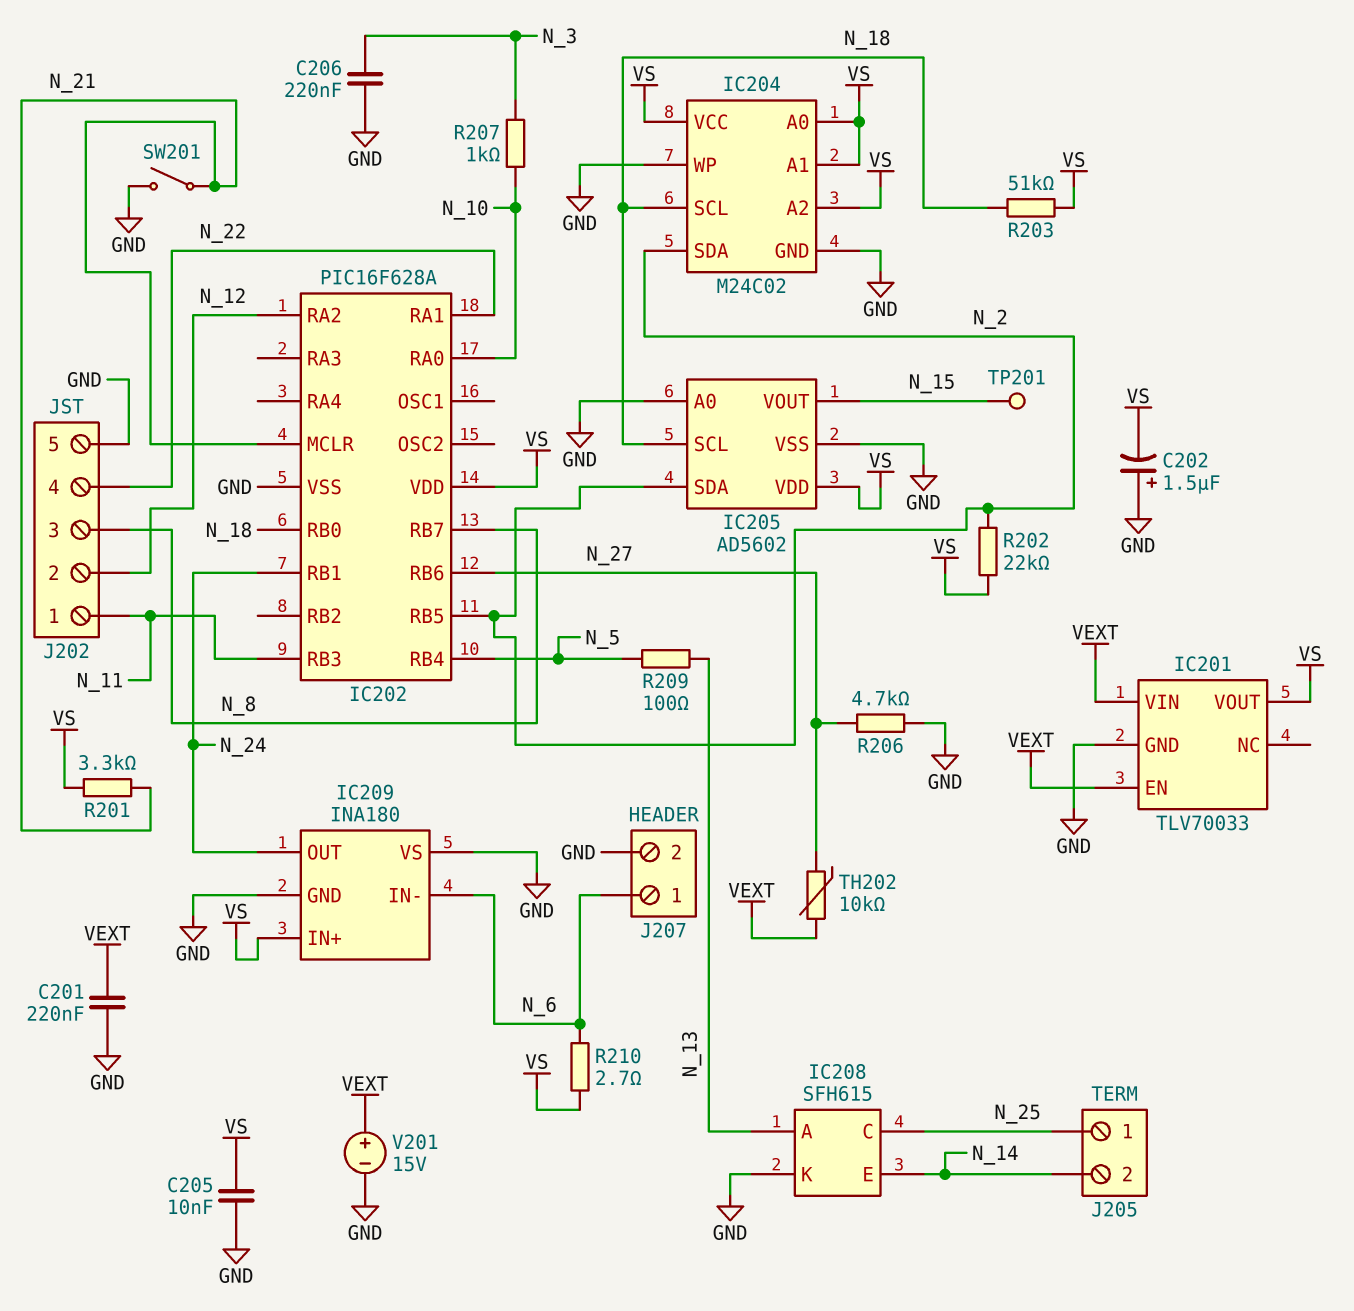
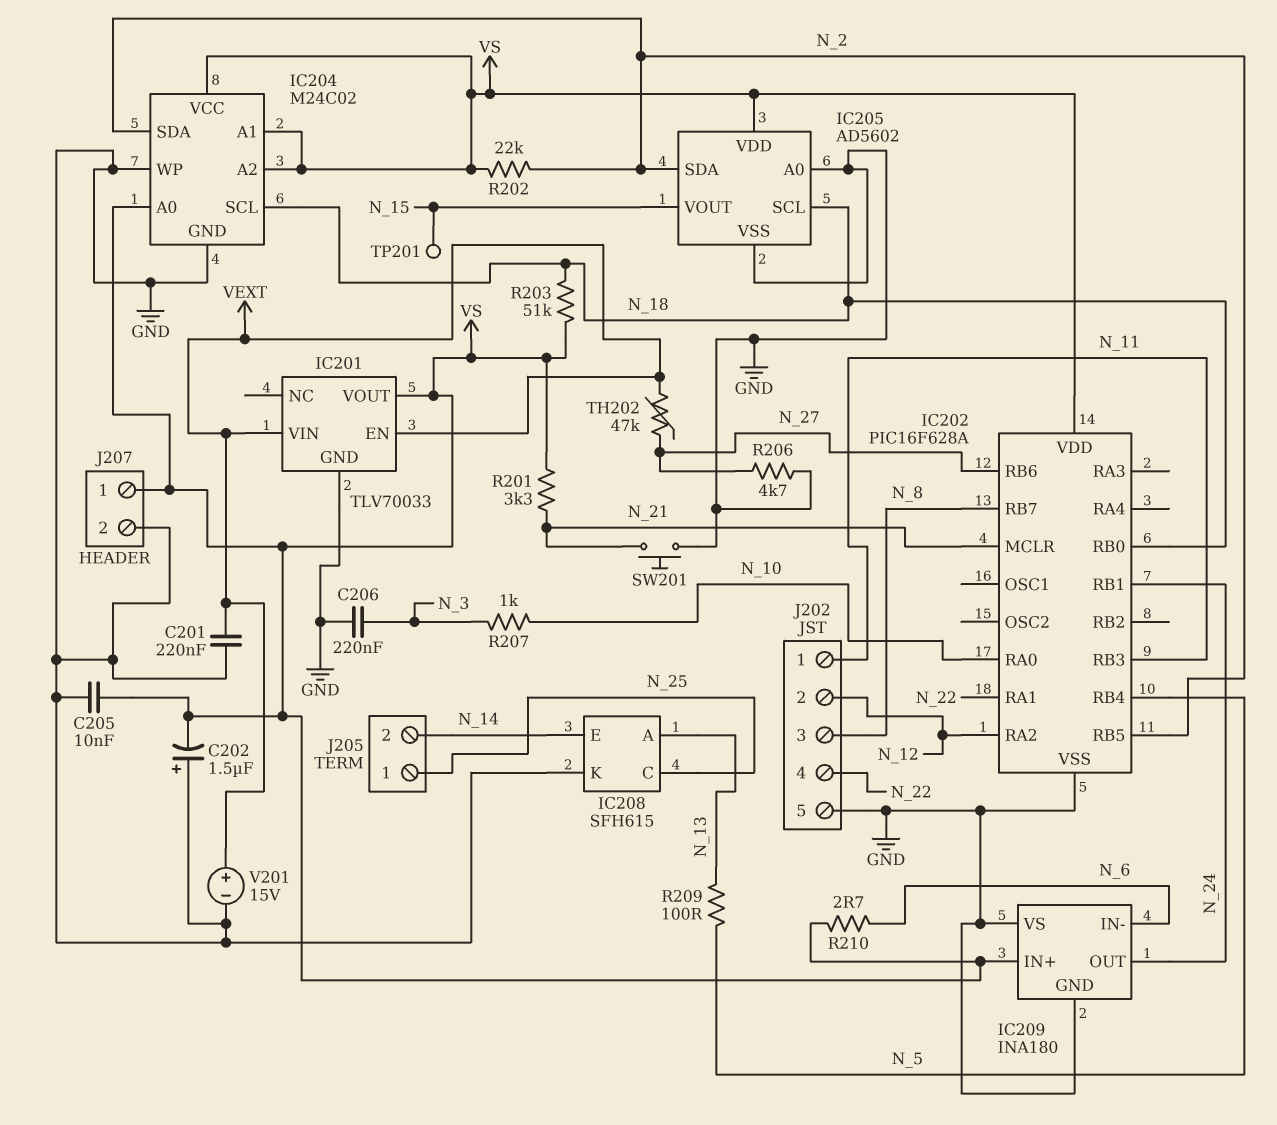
J207 pin 1: N_6 -> VS
SW201: switch (GND, N_21) -> button (GND, N_21)
TH202: 10k (N_27, VEXT) -> 47k (N_27, VEXT)

